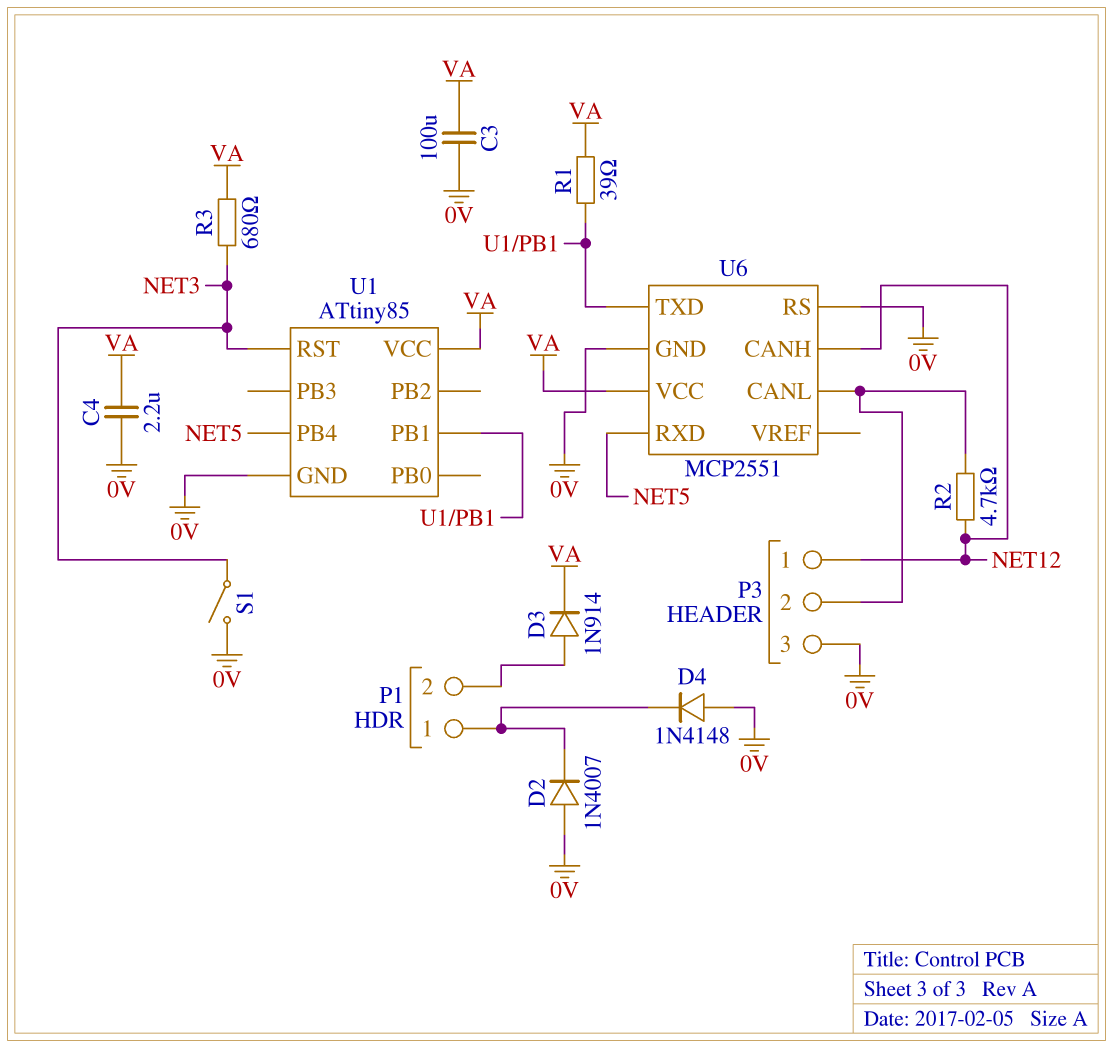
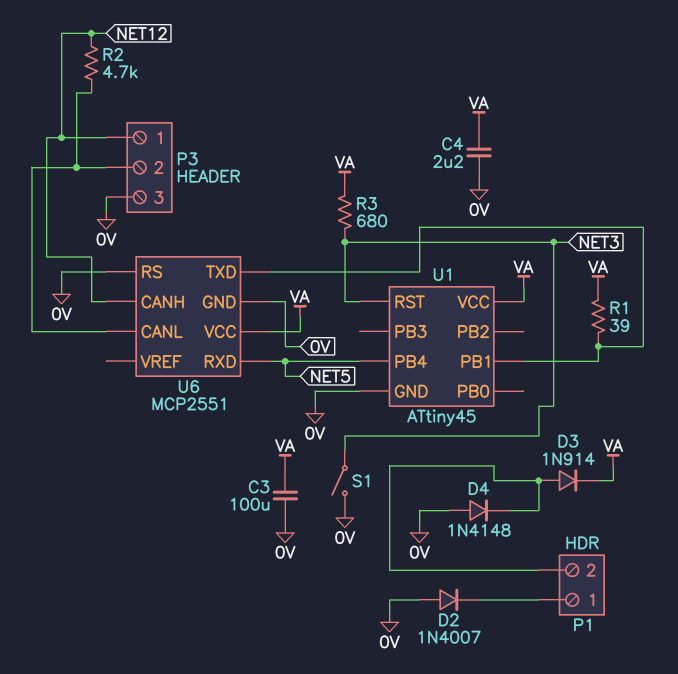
D4: diode 1N4148 (A 0V, K P1/1) -> diode 1N4148 (A 0V, K P1/2)
U1: ATtiny85 -> ATtiny45

